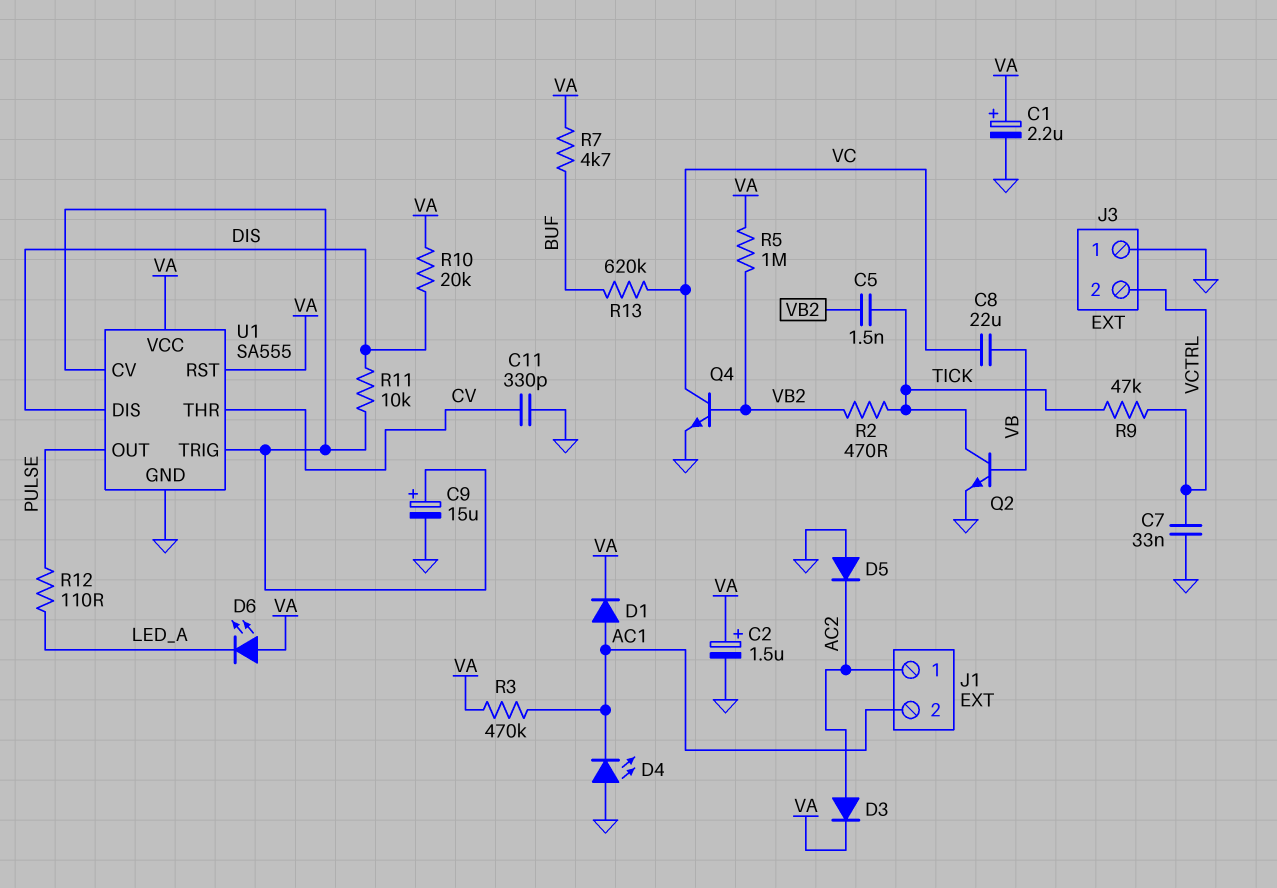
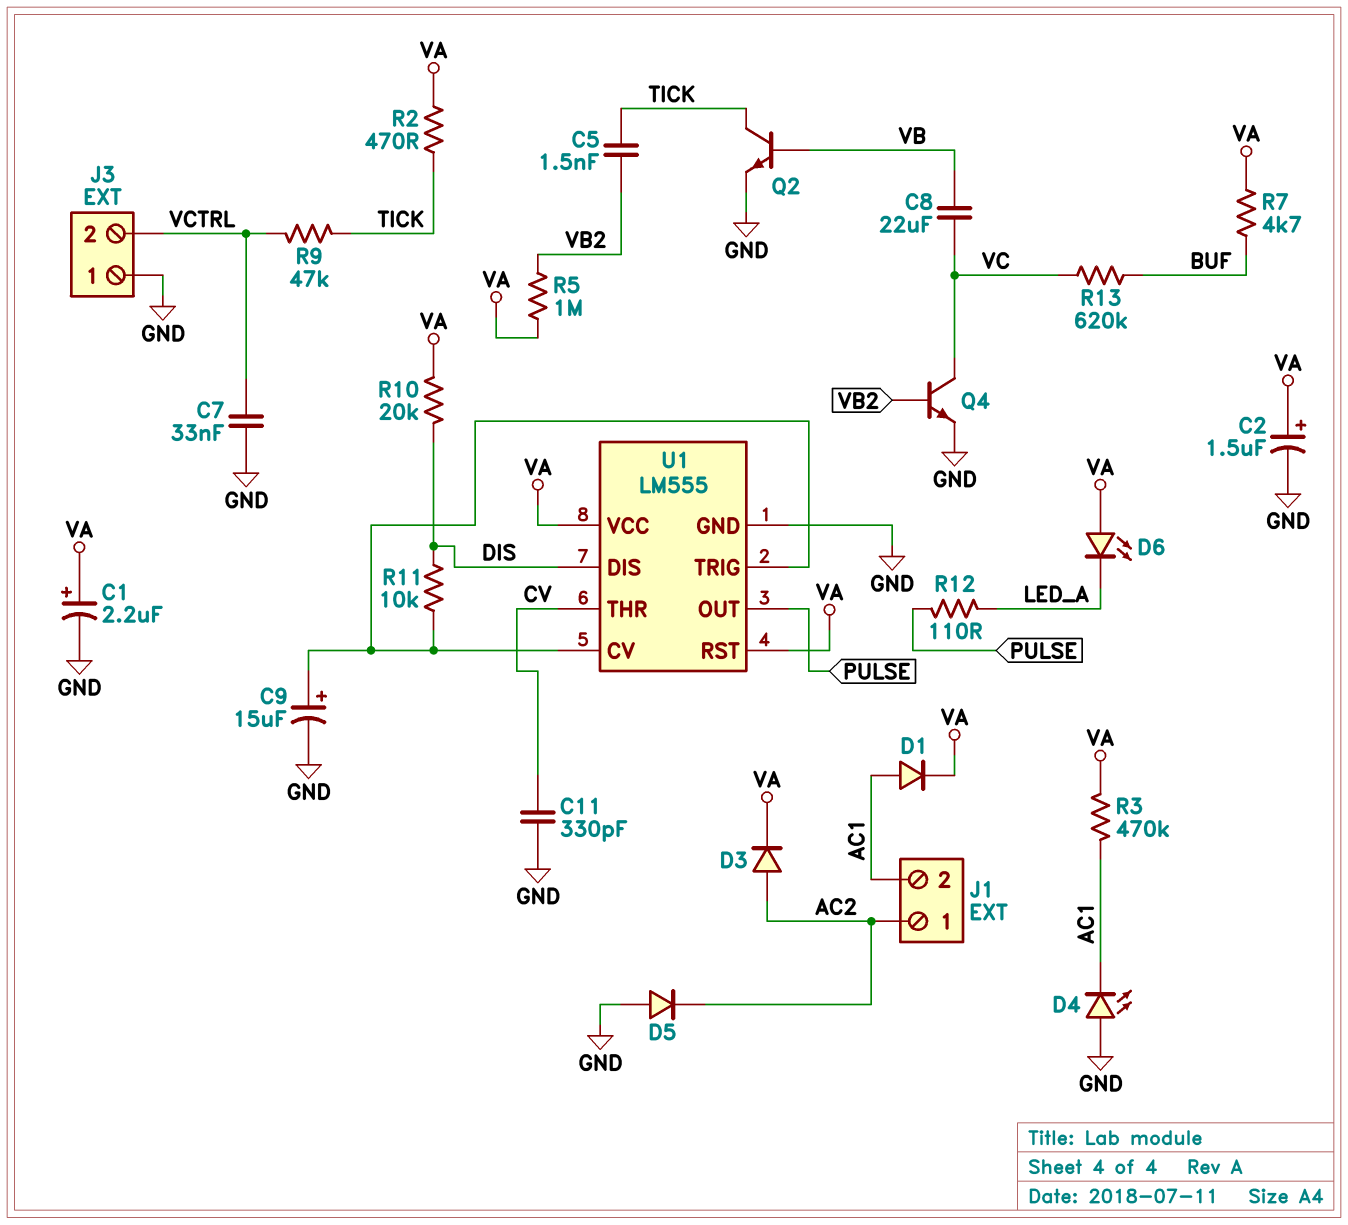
R2: 470 (TICK, VB2) -> 470 (TICK, VA)
U1: SA555 -> LM555

